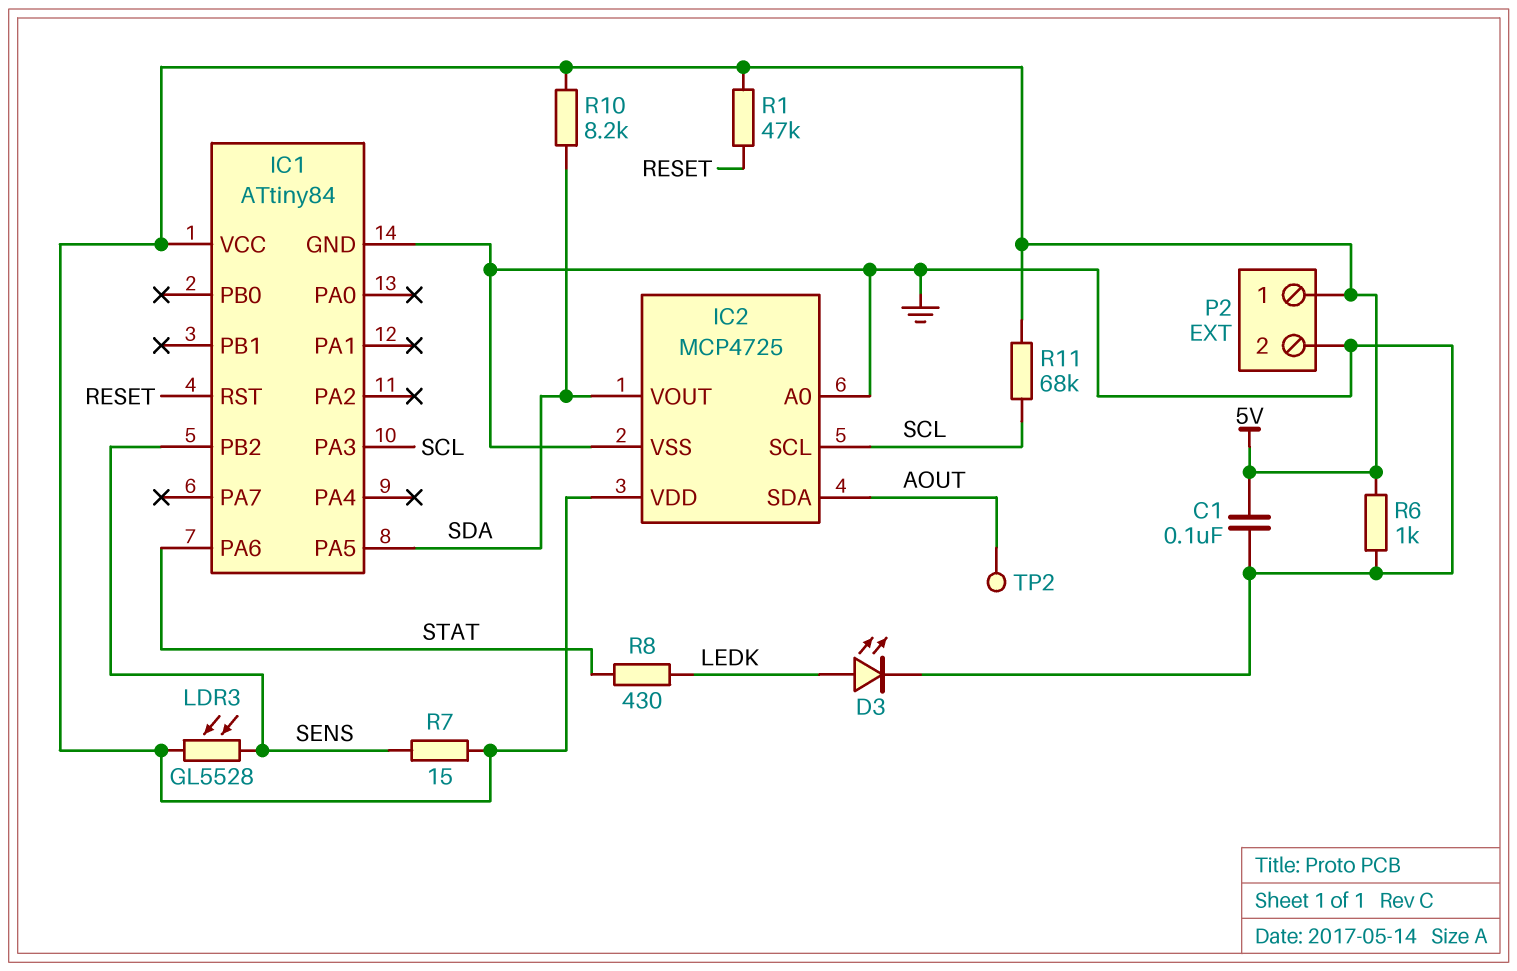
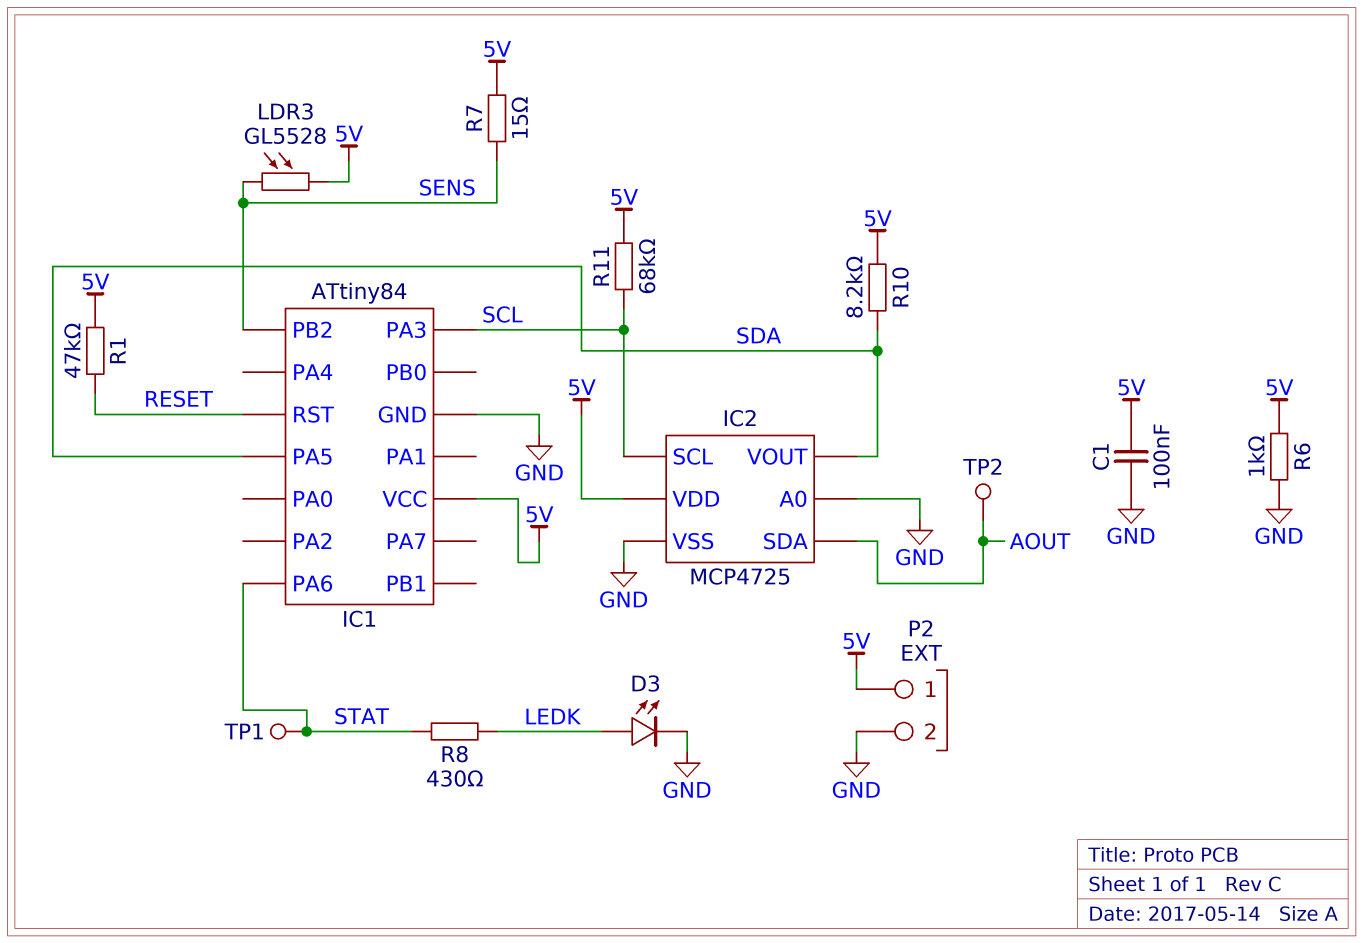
TP1: none -> test point (STAT)

